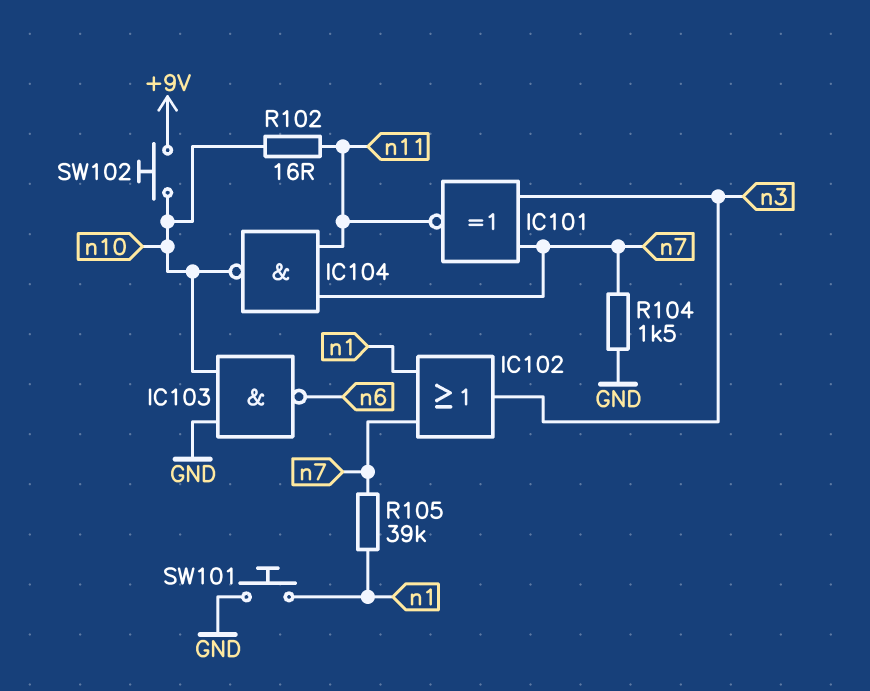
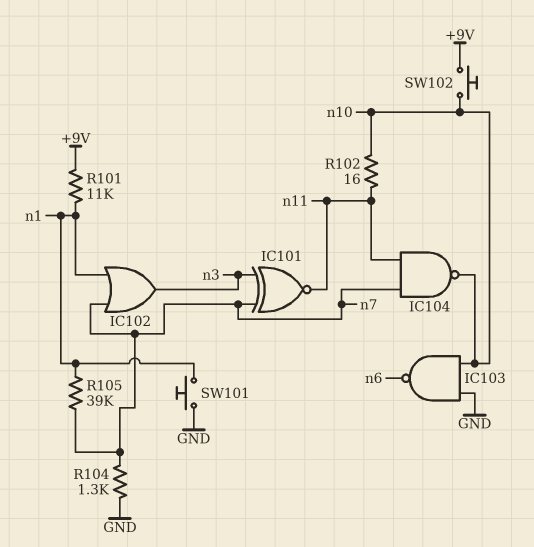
R101: none -> 11k (+9V, n1)
R104: 1.5k (GND, n7) -> 1.3k (GND, n7)

